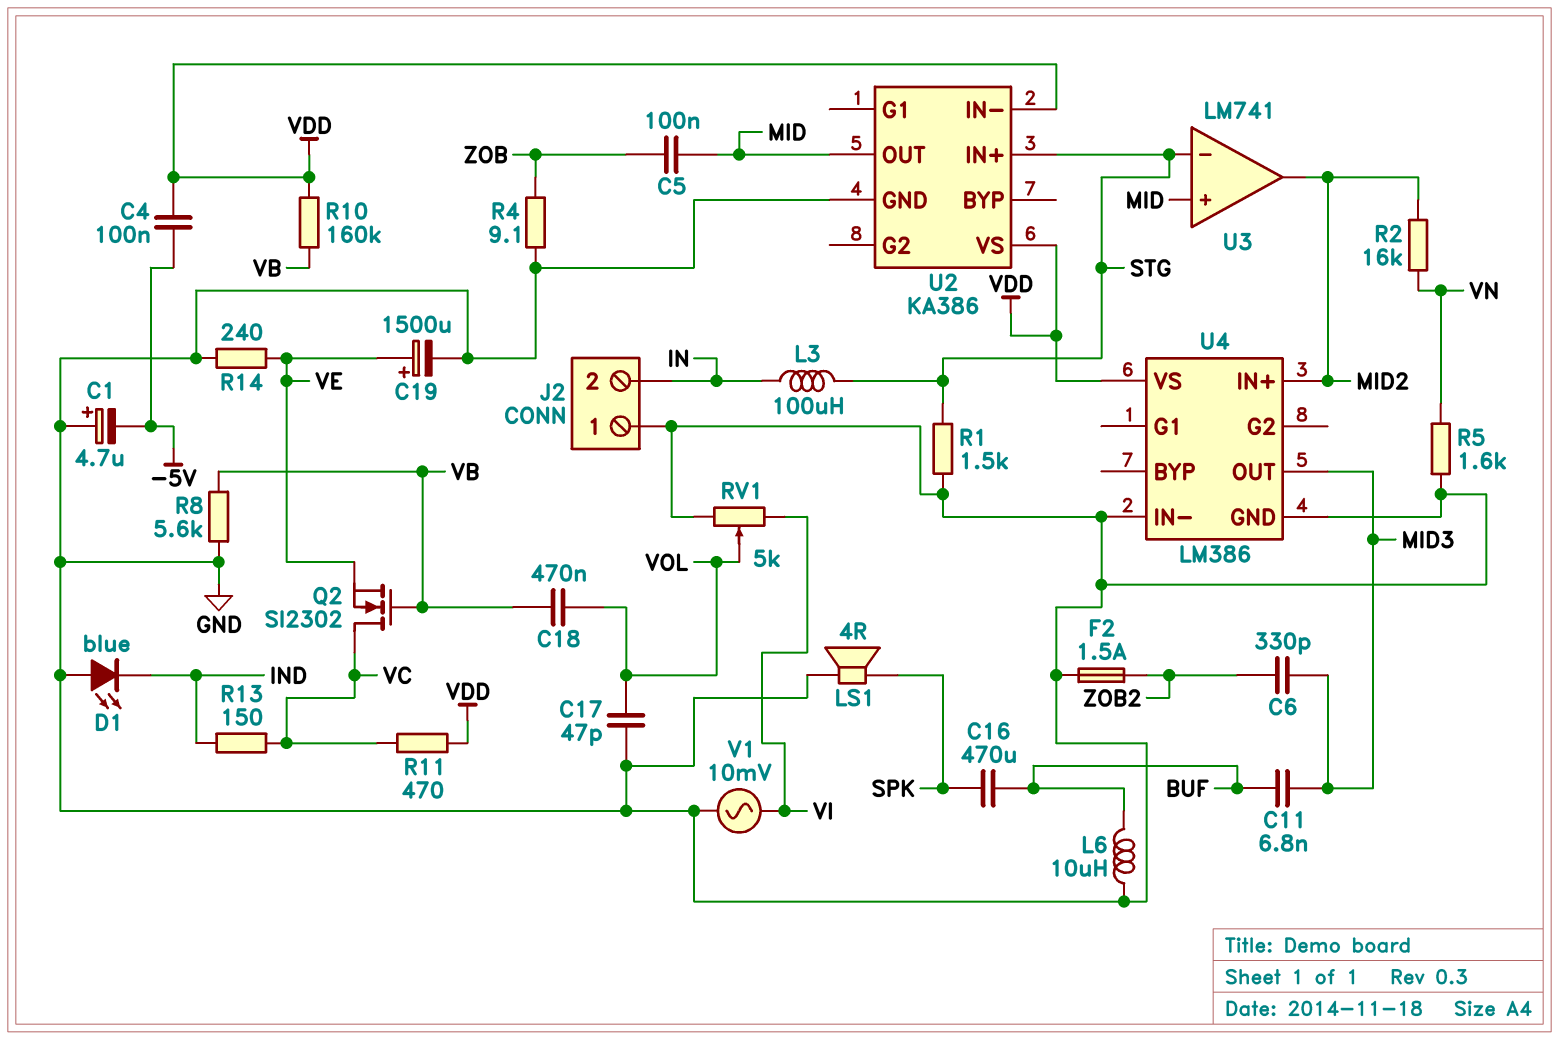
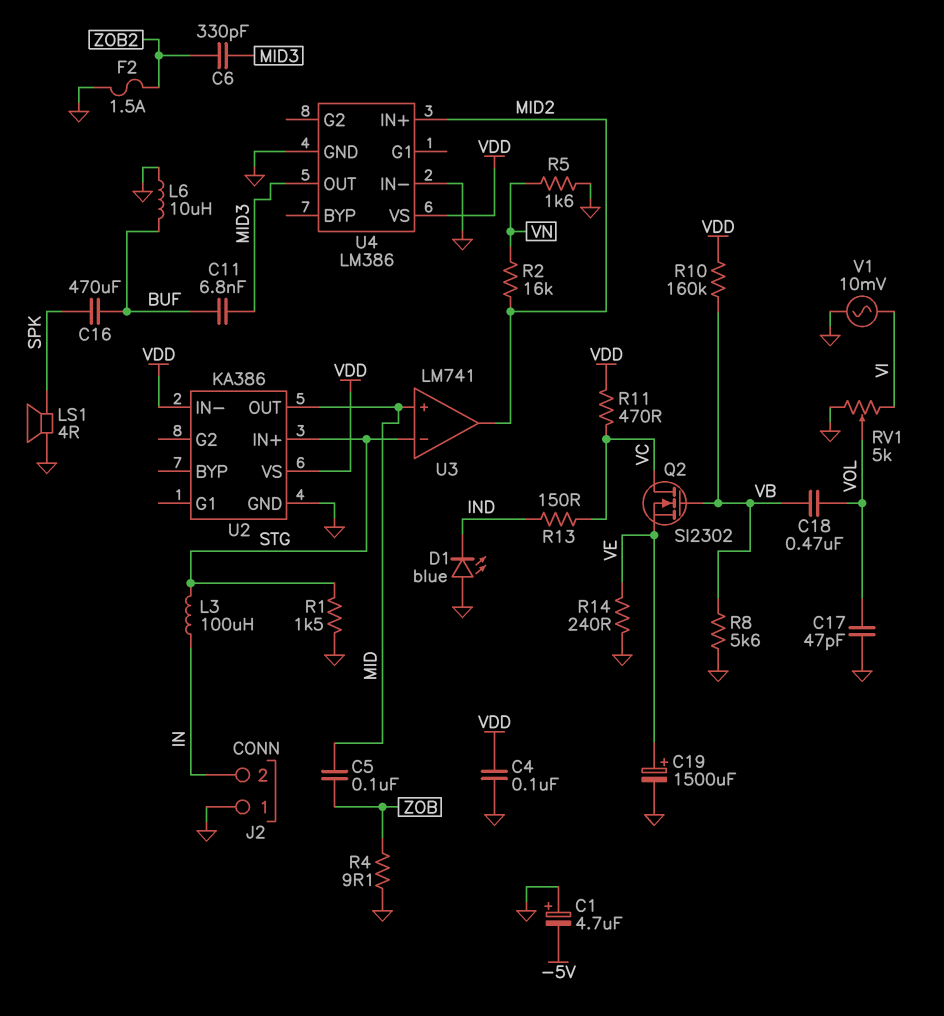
C4: 100nF (-5V, VDD) -> 100nF (GND, VDD)

